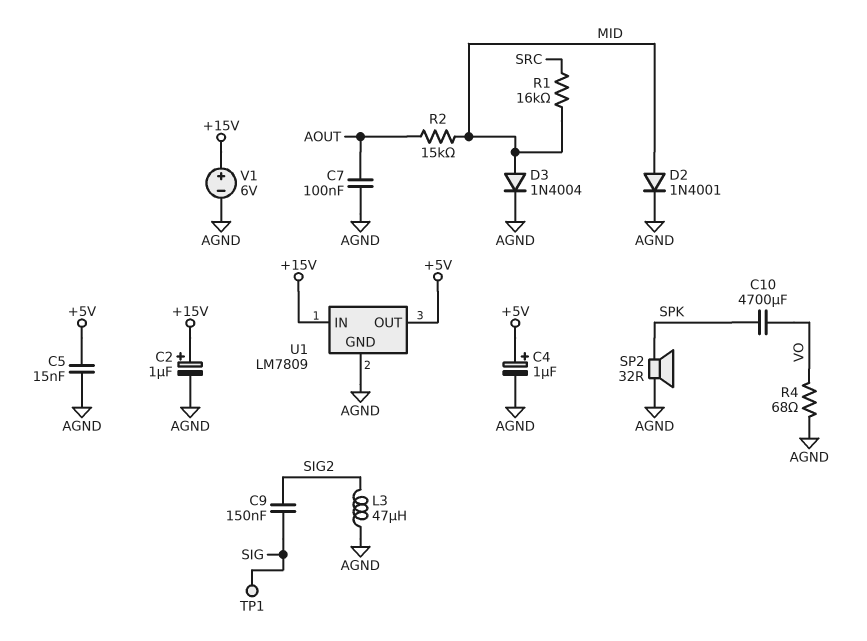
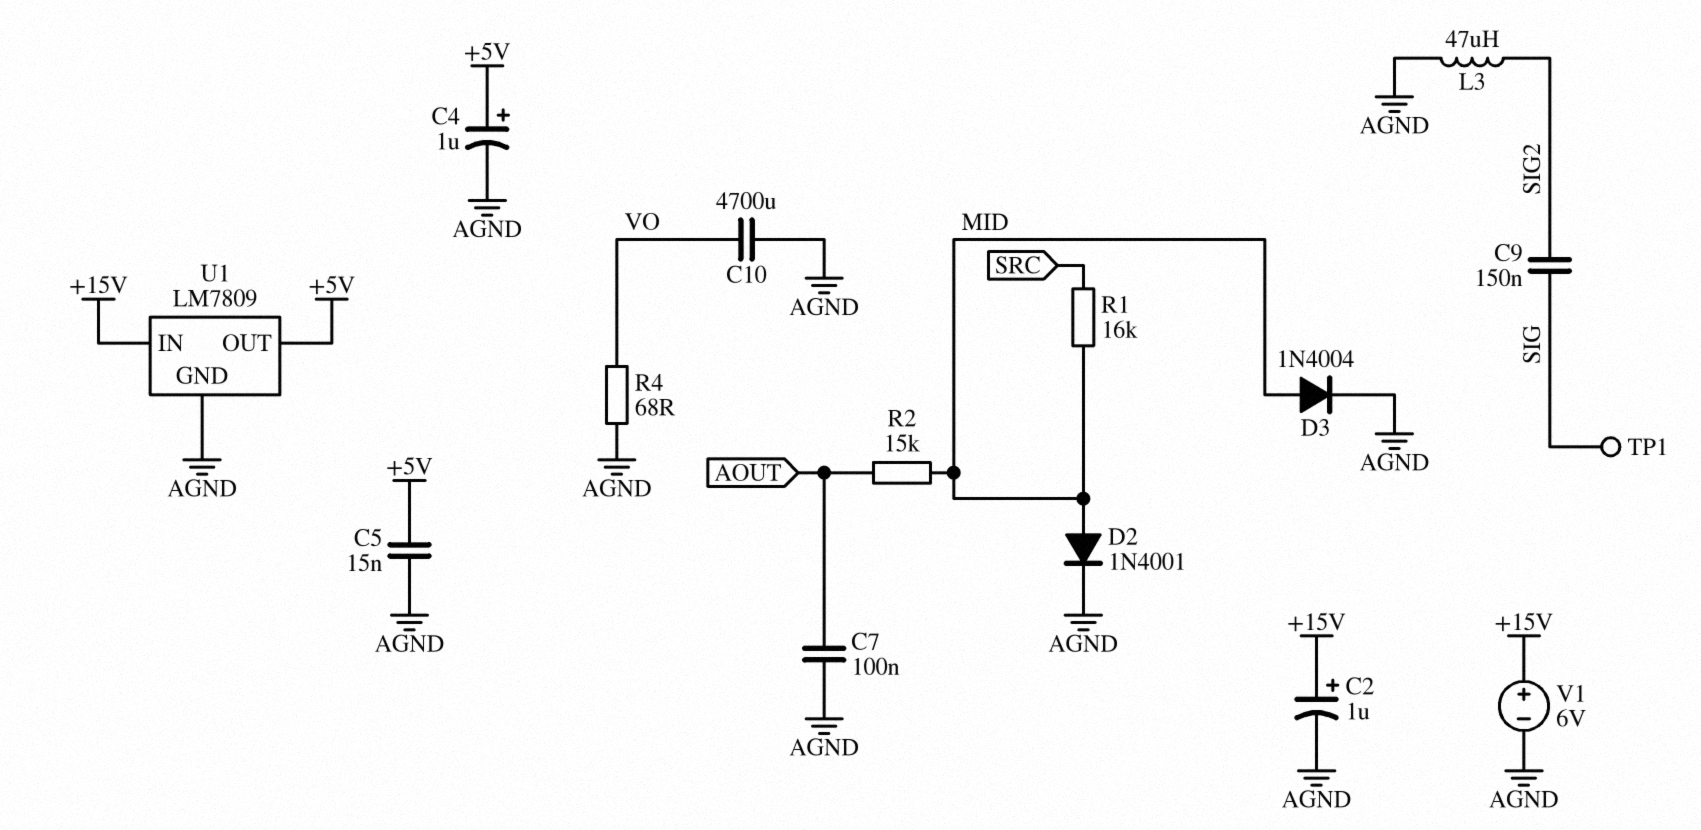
C10: 4700uF (SPK, VO) -> 4700uF (AGND, VO)
SP2: speaker 32R (AGND, SPK) -> none

